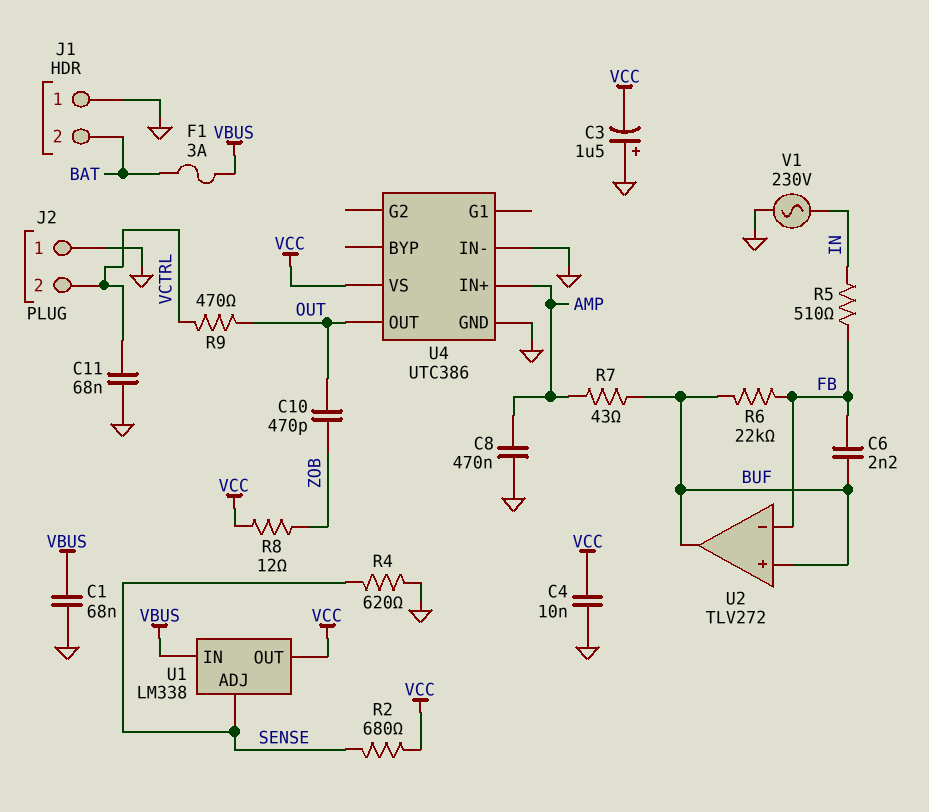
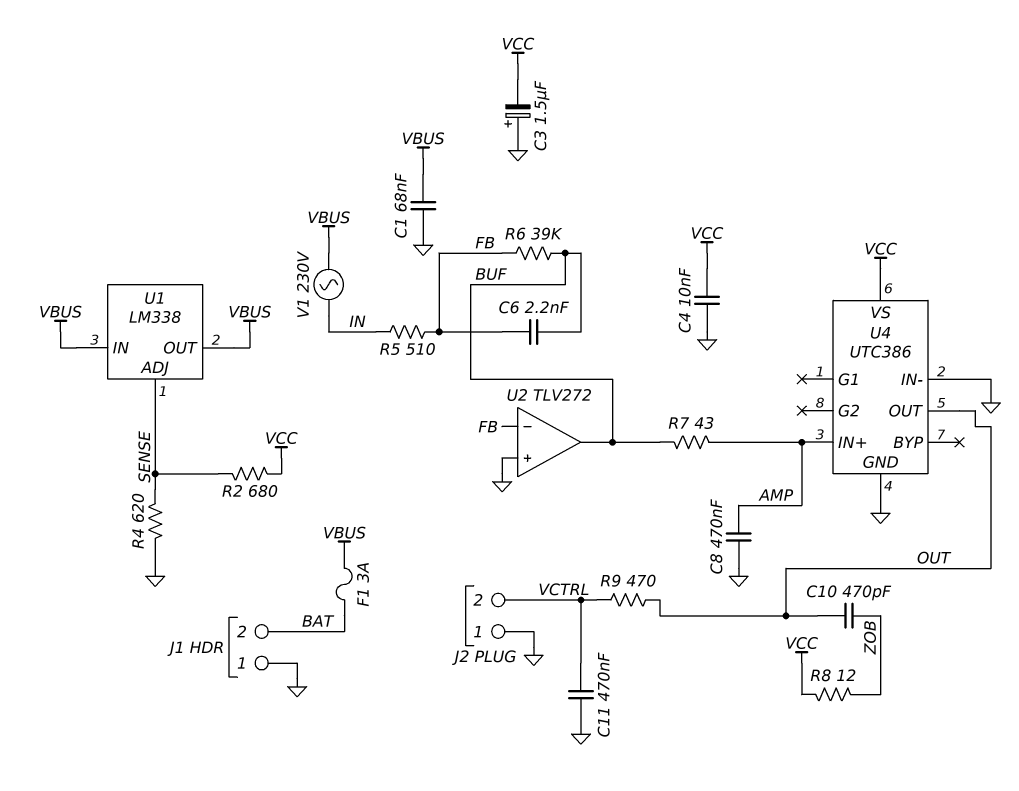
C11: 68nF (GND, VCTRL) -> 470nF (GND, VCTRL)
R6: 22k (BUF, FB) -> 39k (BUF, FB)
U1 pin OUT: VCC -> VBUS
U2 pin in+: BUF -> GND
V1: AC 230V (GND, IN) -> AC 230V (IN, VBUS)

